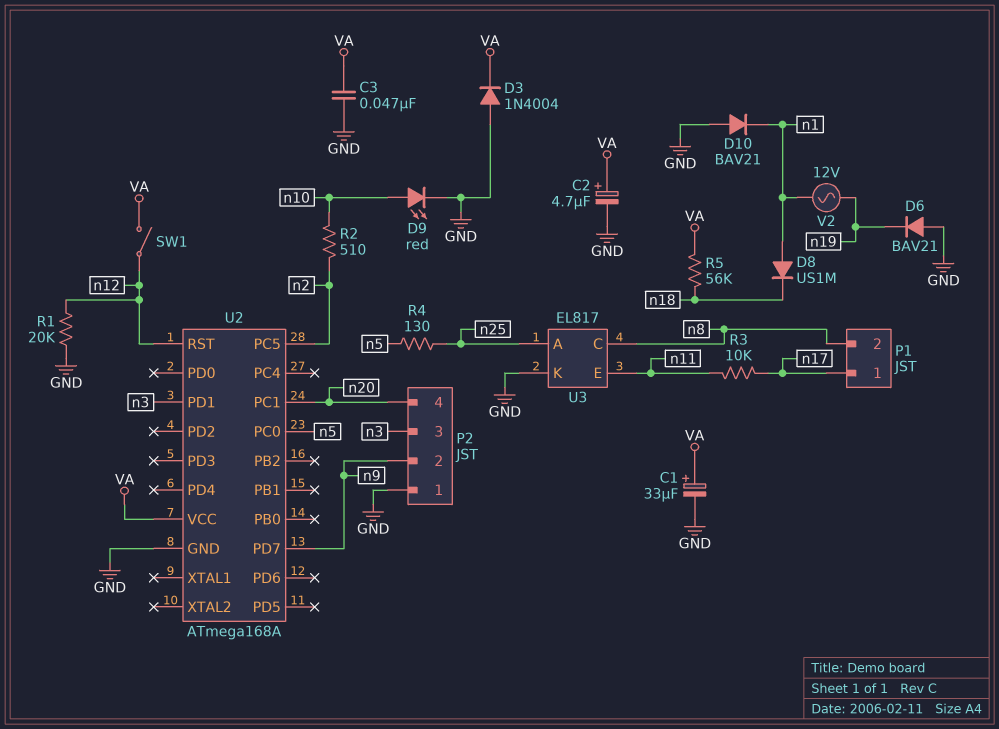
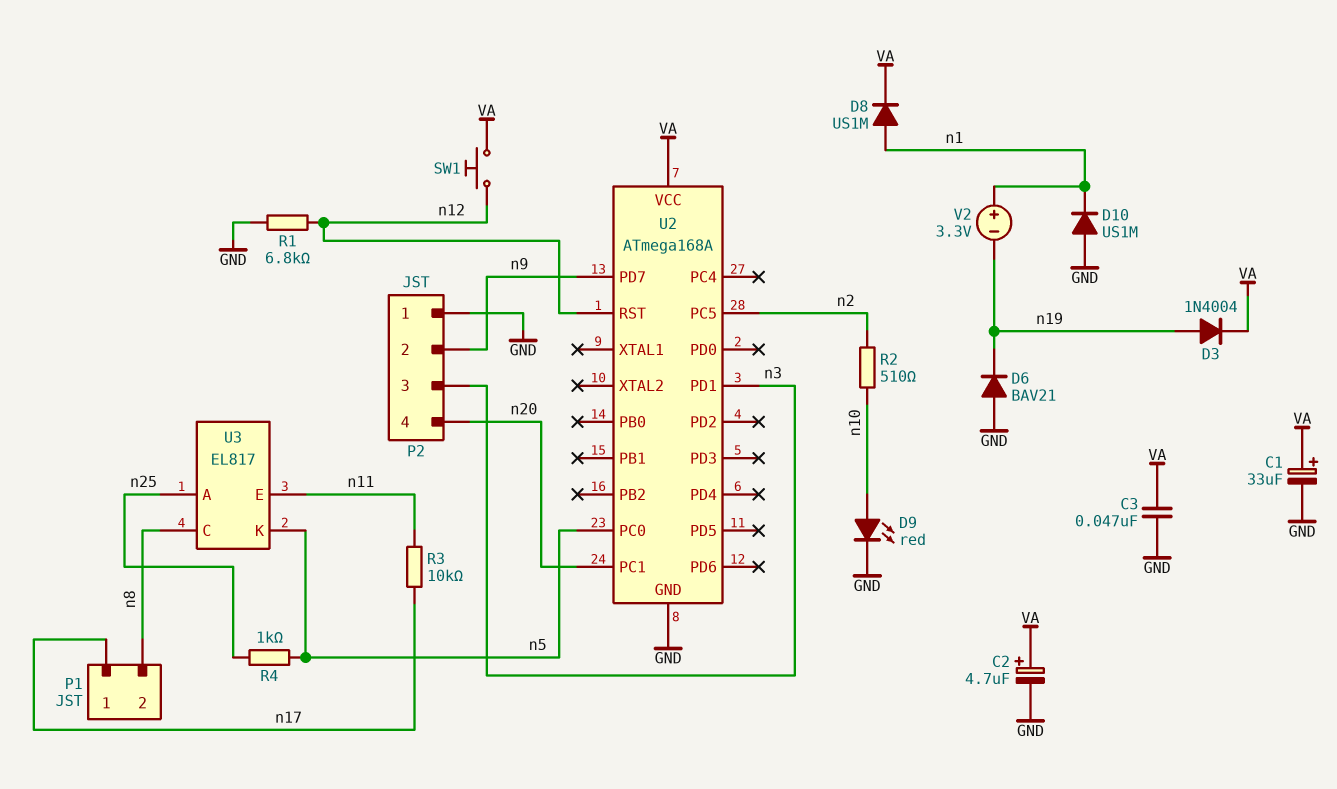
D3: diode 1N4004 (A GND, K VA) -> diode 1N4004 (A n19, K VA)
D8: diode US1M (A n1, K n18) -> diode US1M (A n1, K VA)
D10: diode BAV21 (A GND, K n1) -> diode US1M (A GND, K n1)
R1: 20k (GND, n12) -> 6.8k (GND, n12)
R4: 130 (n5, n25) -> 1k (n5, n25)
R5: 56k (VA, n18) -> none
SW1: switch (VA, n12) -> button (VA, n12)
U3 pin K: GND -> n5
V2: AC 12V (n1, n19) -> 3.3V (plus n1, minus n19)

